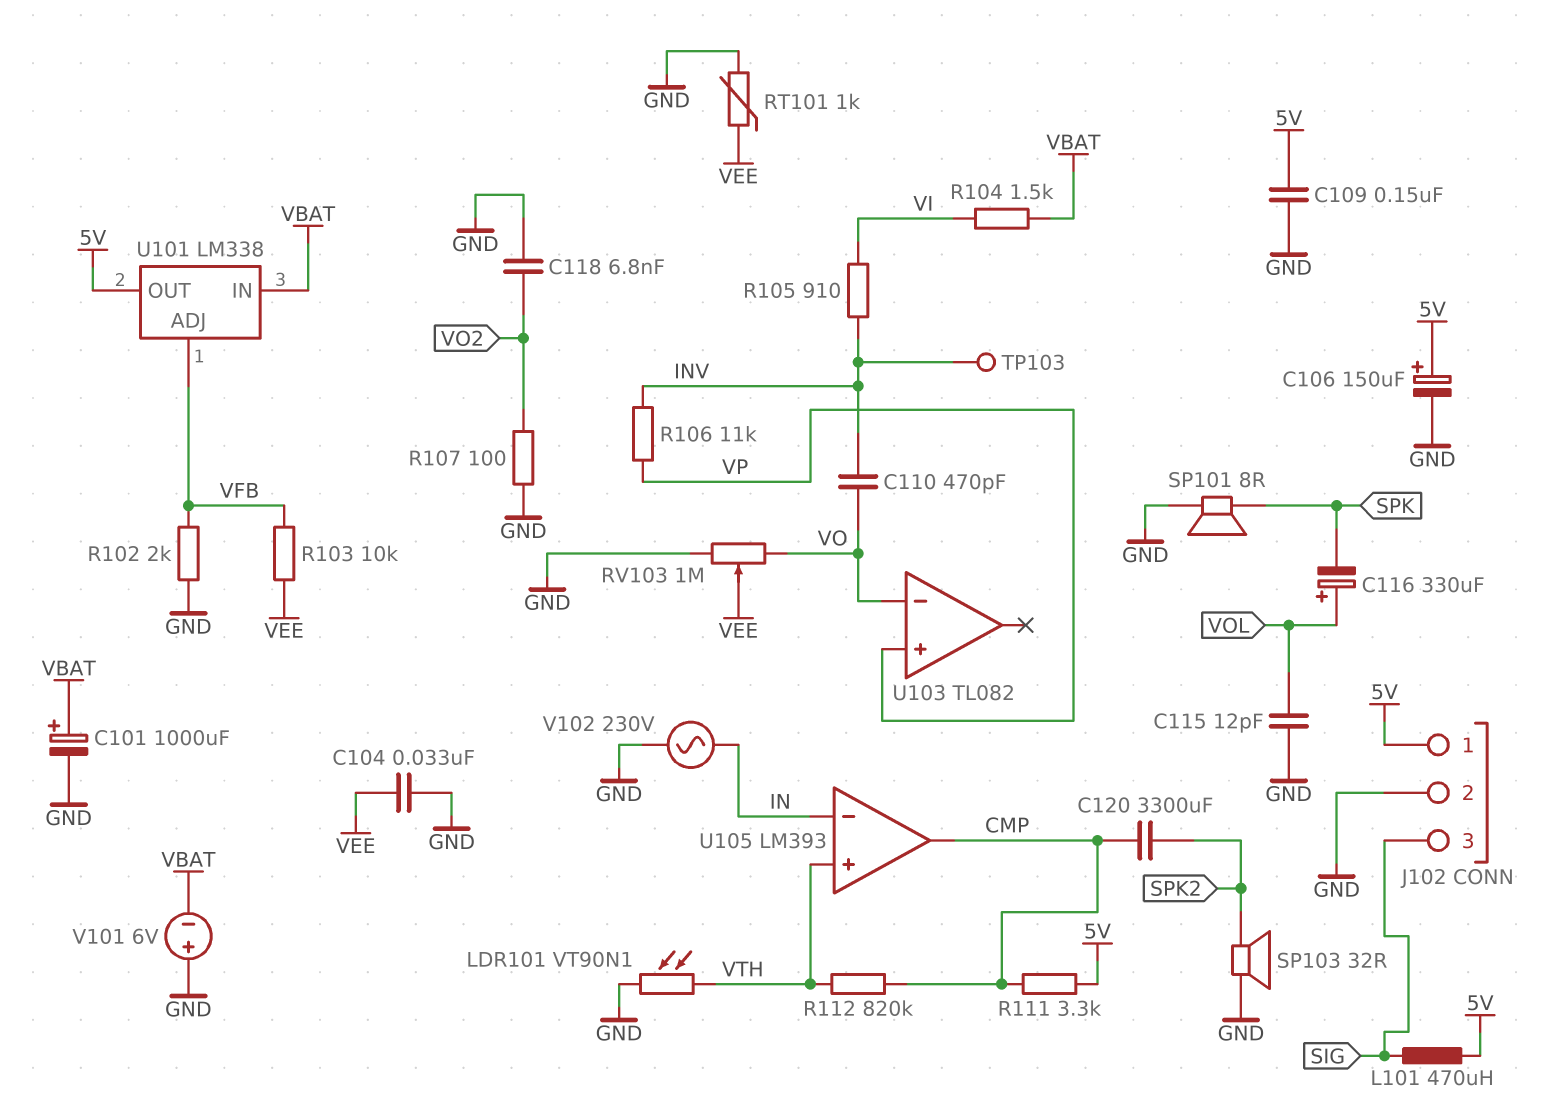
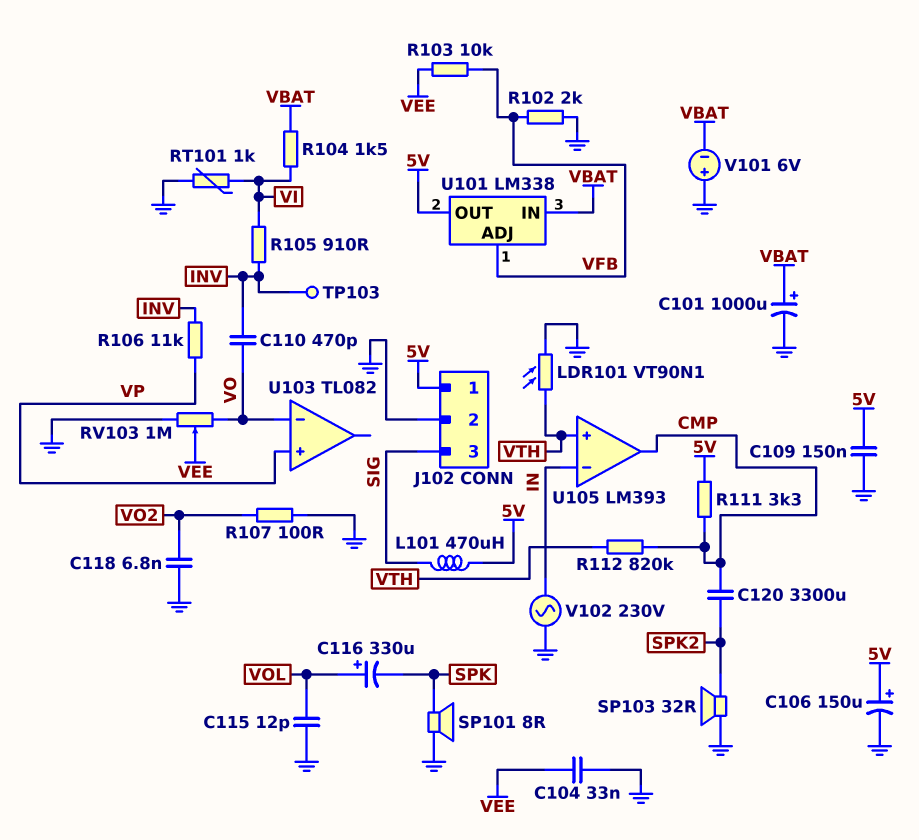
RT101: 1k (GND, VEE) -> 1k (GND, VI)

